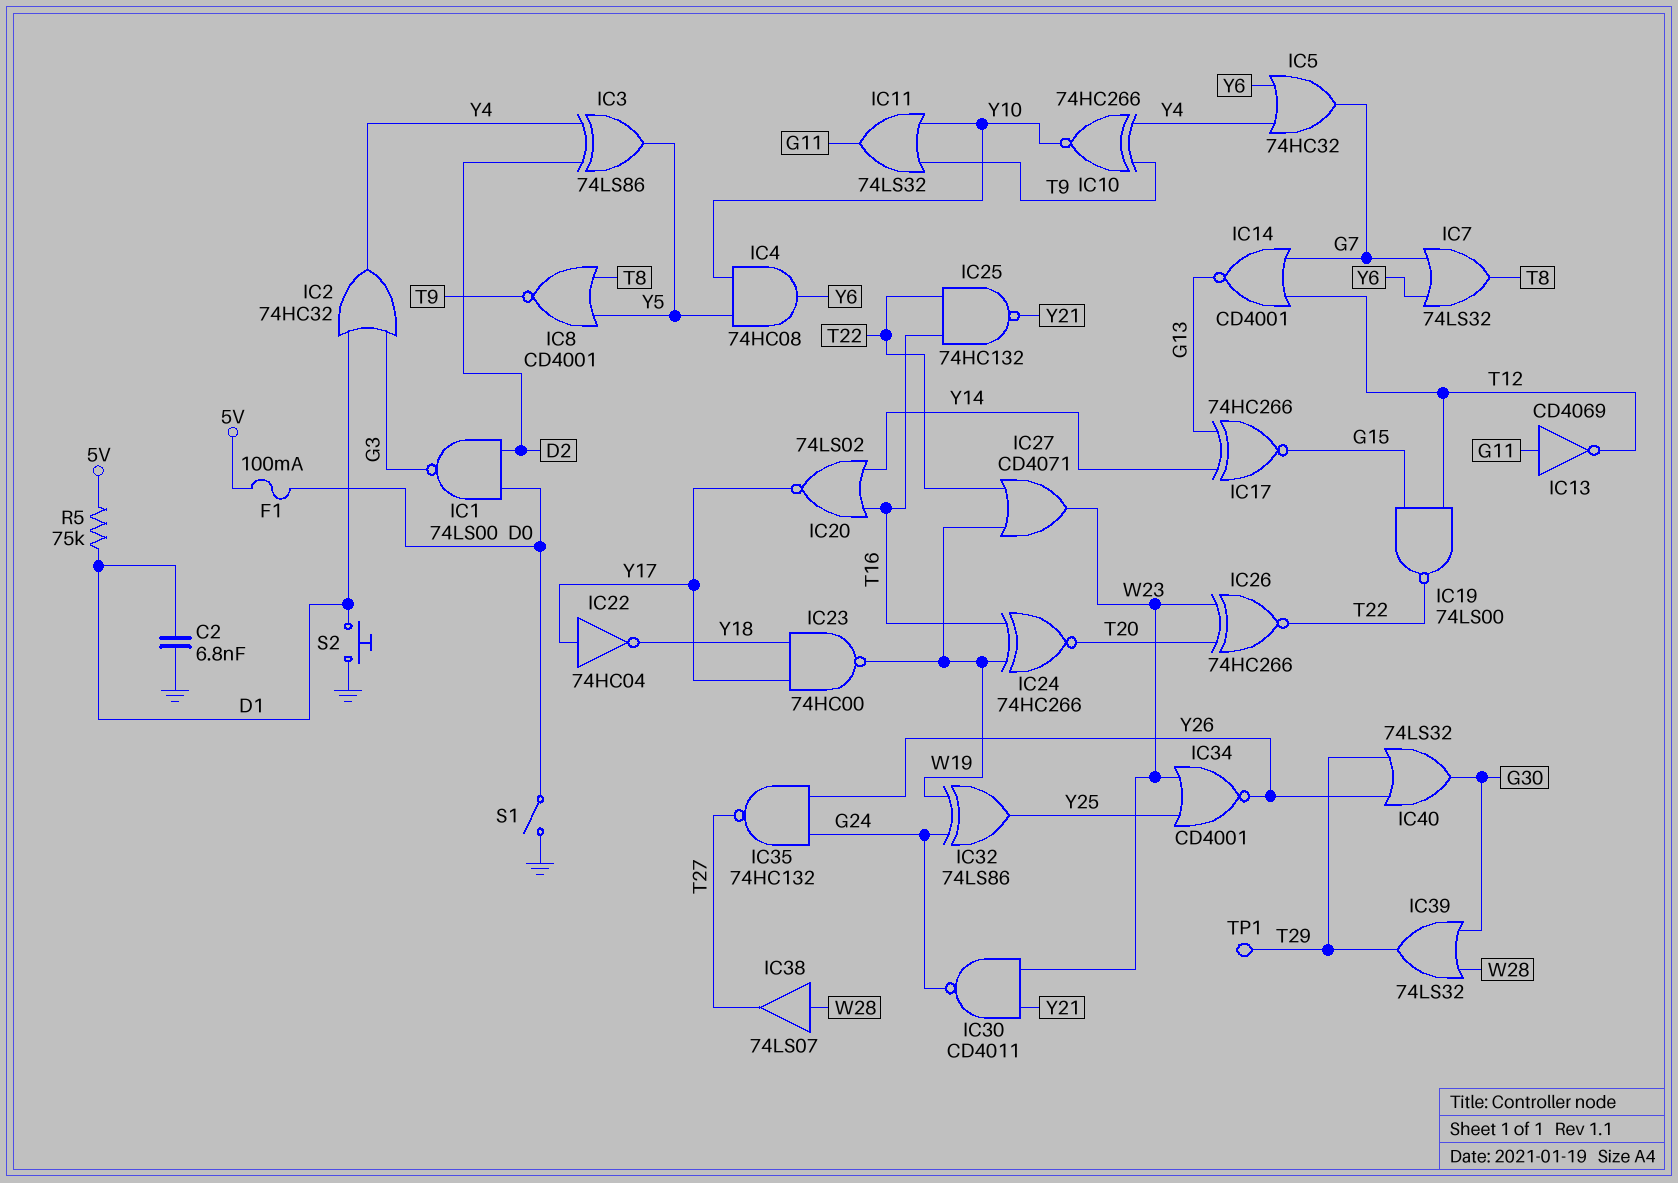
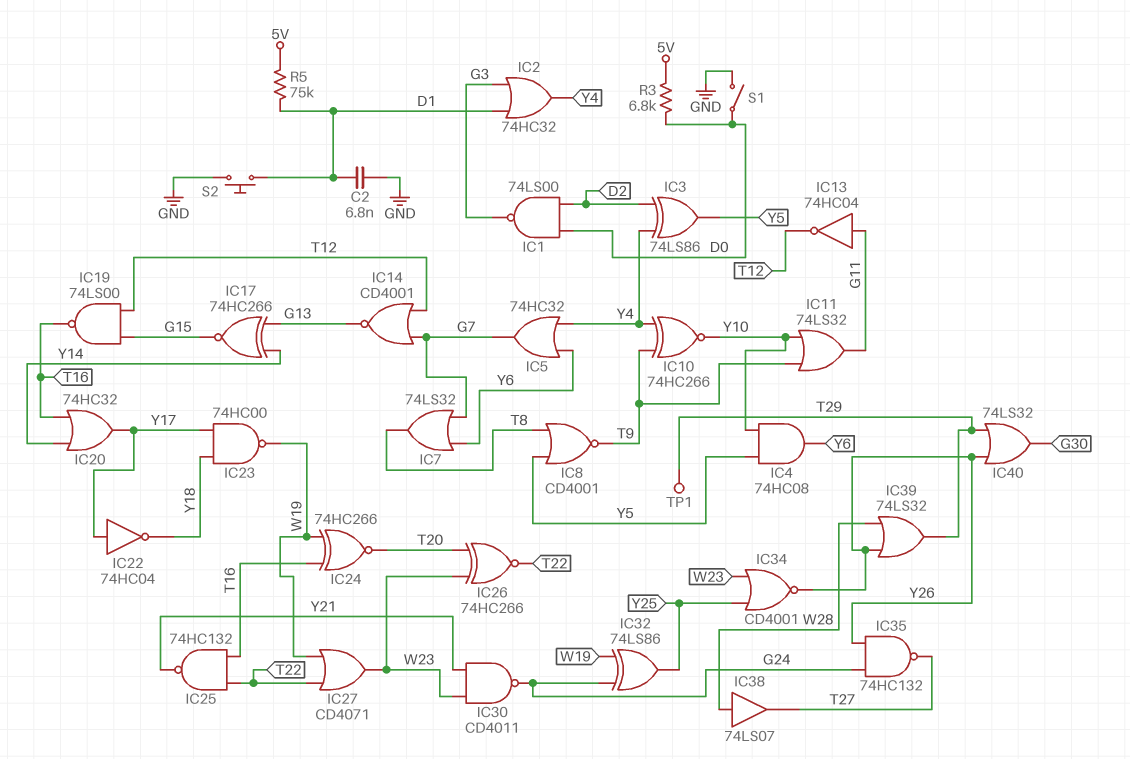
F1: 100mA (5V, D0) -> none
IC13: NOT CD4069 (in G11, out T12) -> NOT 74HC04 (in G11, out T12)
IC19: NAND 74LS00 (in G15, in T12, out T22) -> NAND 74LS00 (in G15, in T12, out T16)
IC20: NOR 74LS02 (in T16, in Y14, out Y17) -> OR 74HC32 (in T16, in Y14, out Y17)
IC39: OR 74LS32 (in G30, in W28, out T29) -> OR 74LS32 (in W28, in Y26, out T29)
R3: none -> 6.8k (5V, D0)

